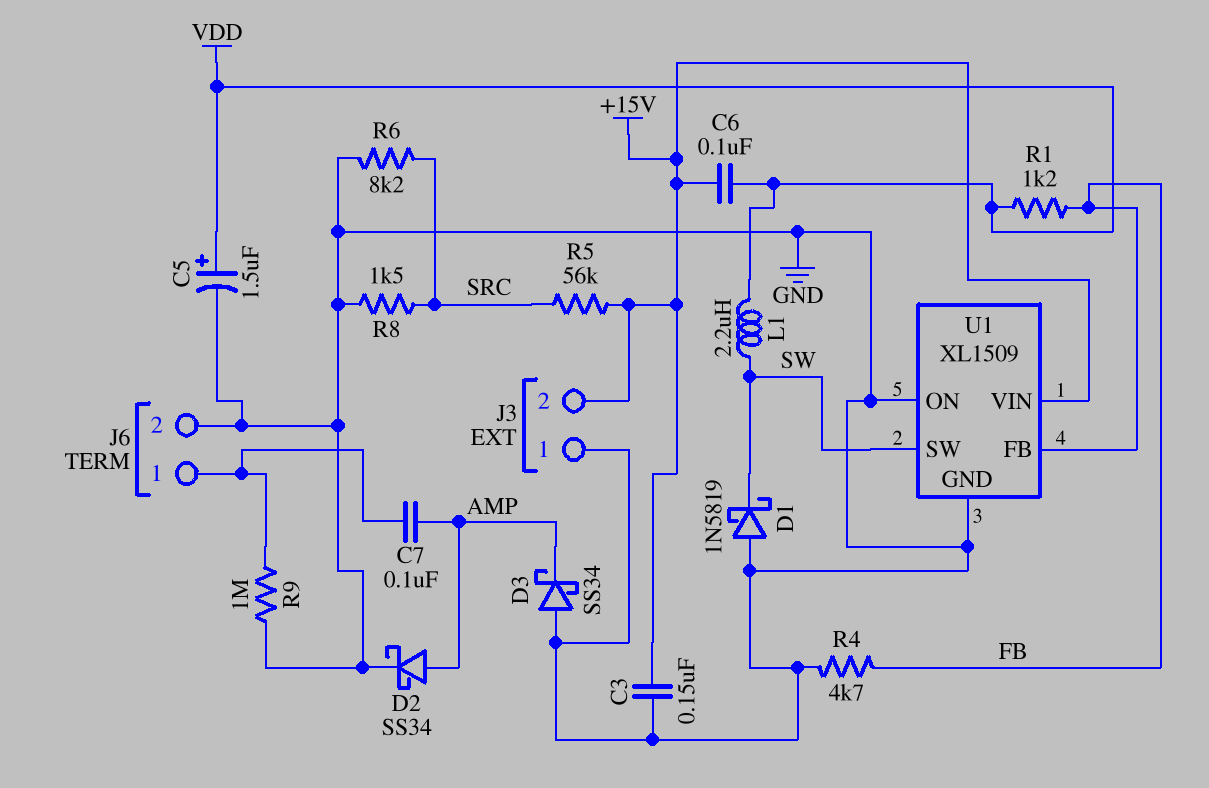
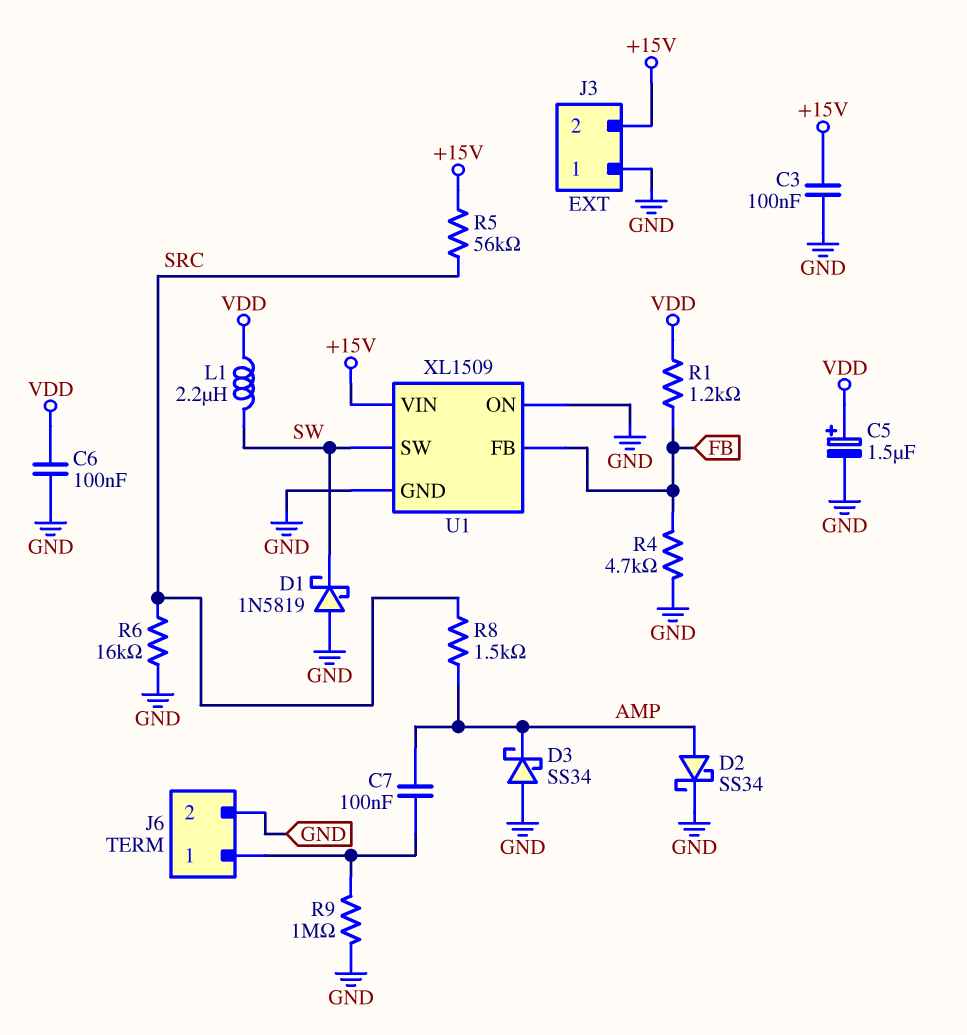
C3: 150nF (+15V, GND) -> 100nF (+15V, GND)
C6: 100nF (+15V, VDD) -> 100nF (GND, VDD)
R6: 8.2k (GND, SRC) -> 16k (GND, SRC)
R8: 1.5k (GND, SRC) -> 1.5k (AMP, SRC)

